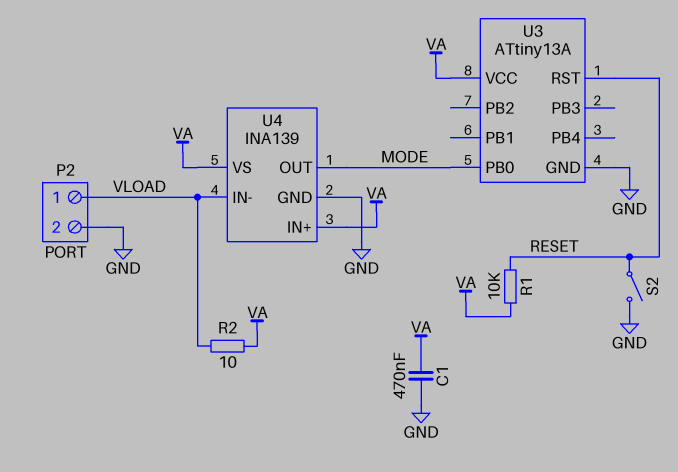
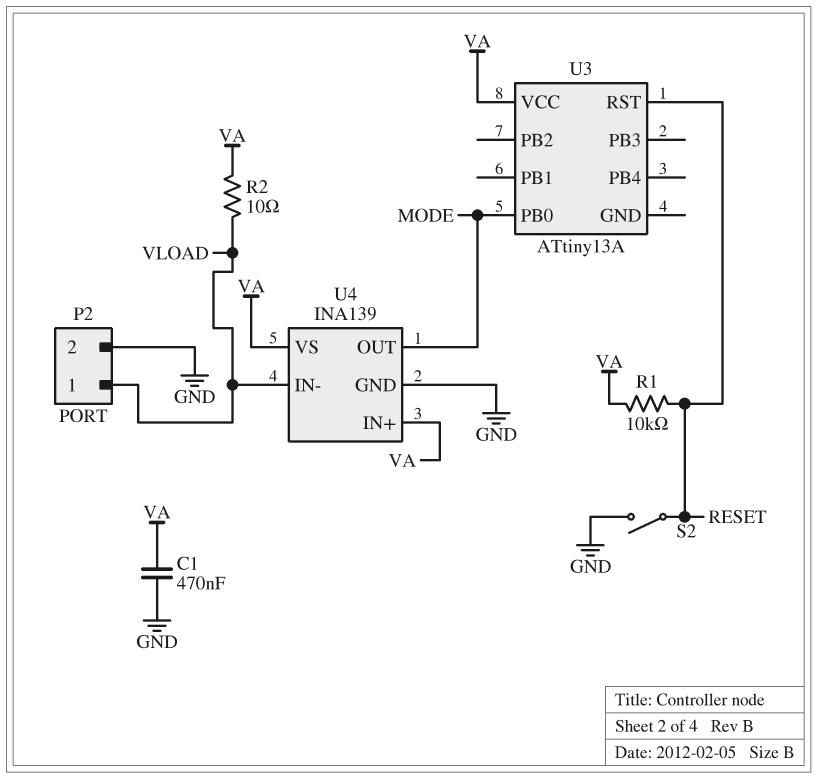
U3 pin GND: GND -> none

